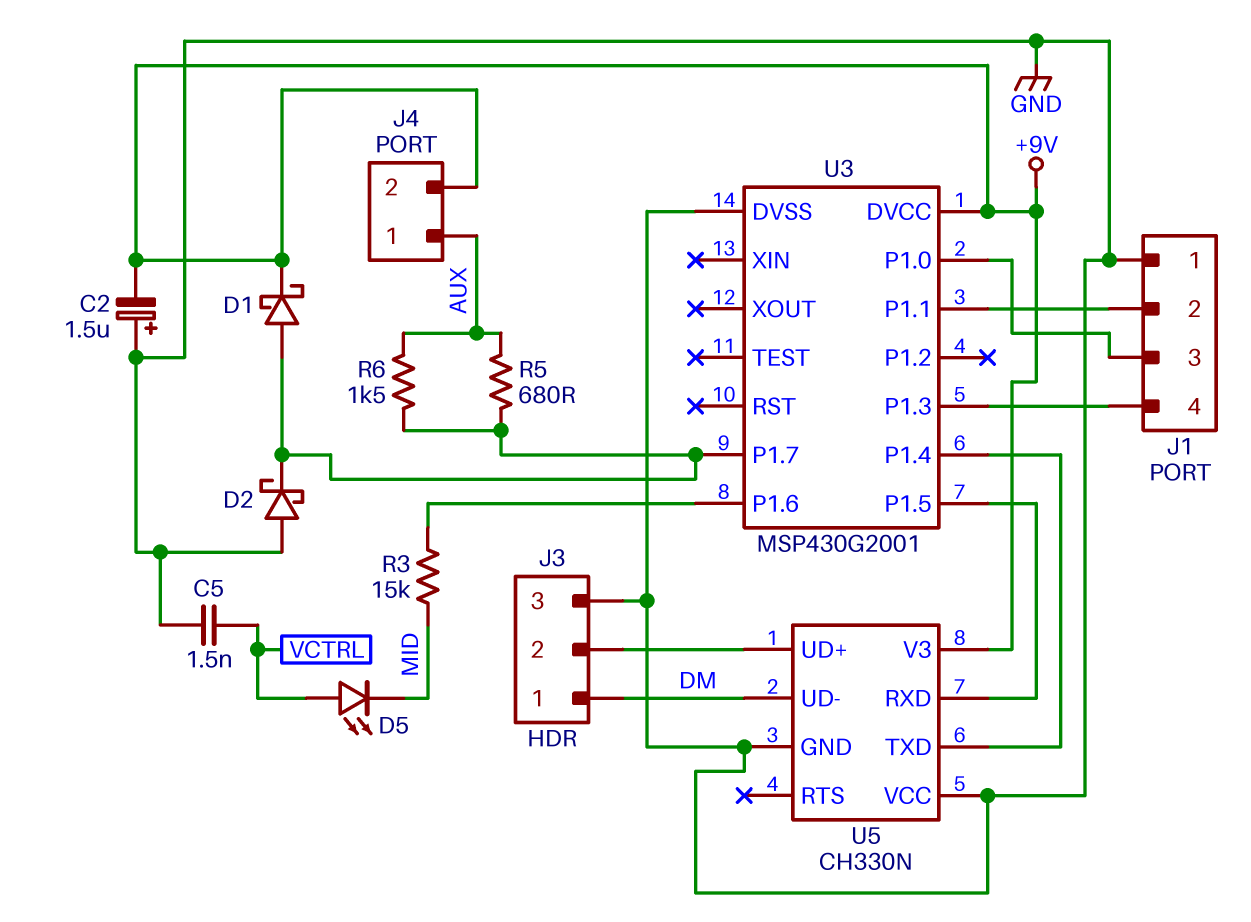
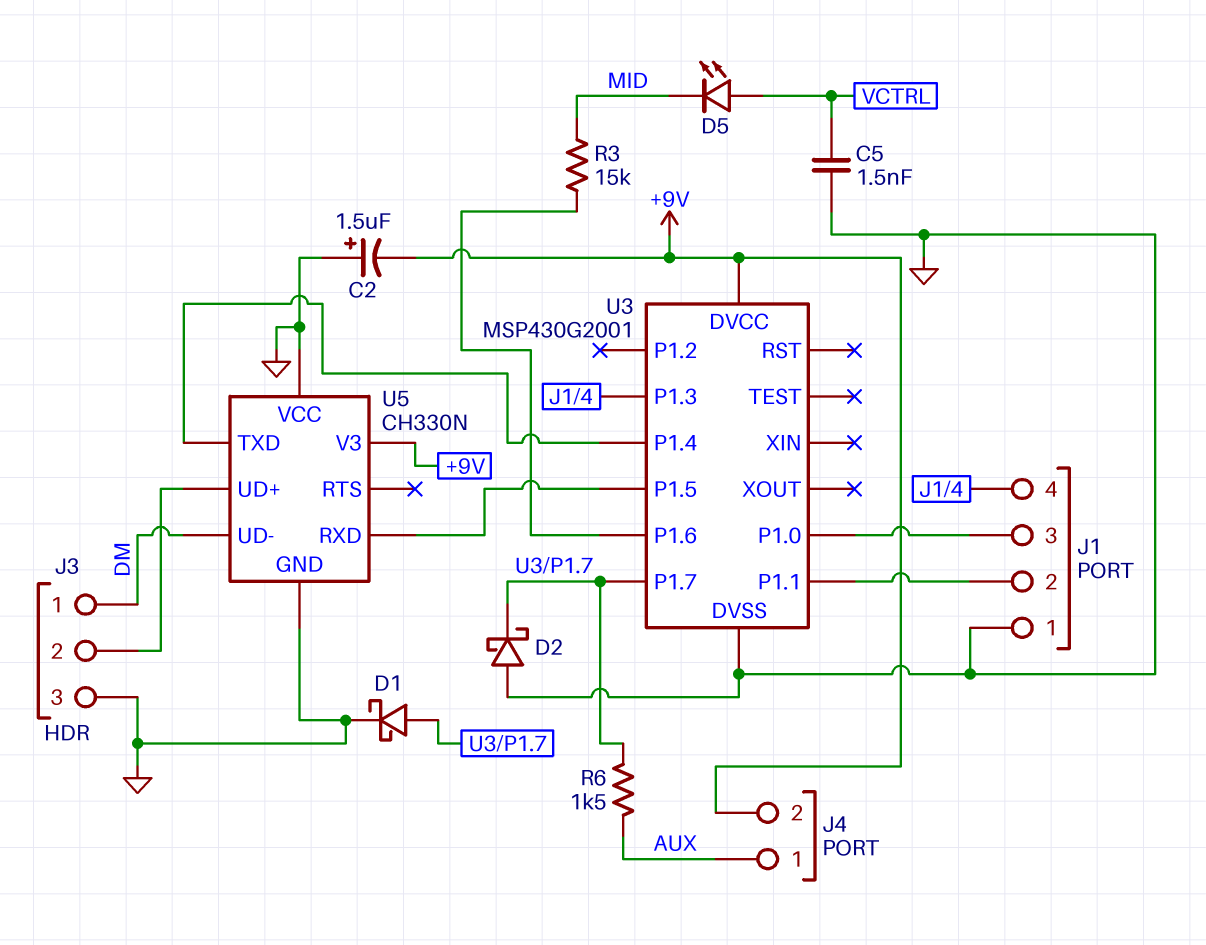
D1: schottky (A U3/P1.7, K +9V) -> schottky (A U3/P1.7, K GND)
R5: 680 (AUX, U3/P1.7) -> none

